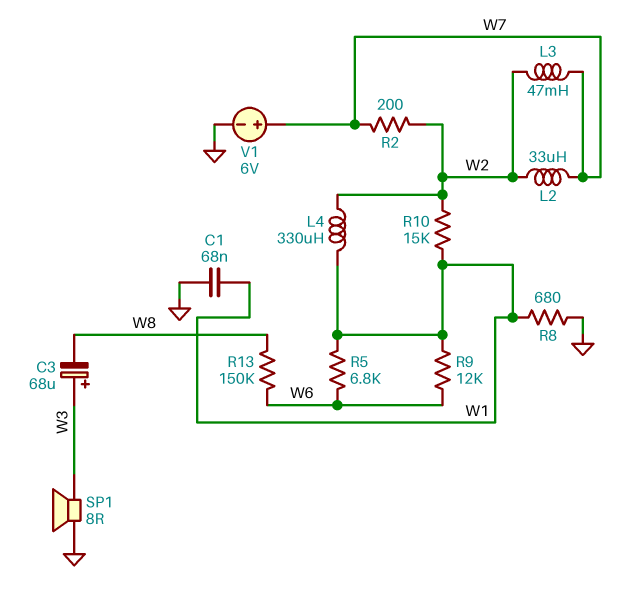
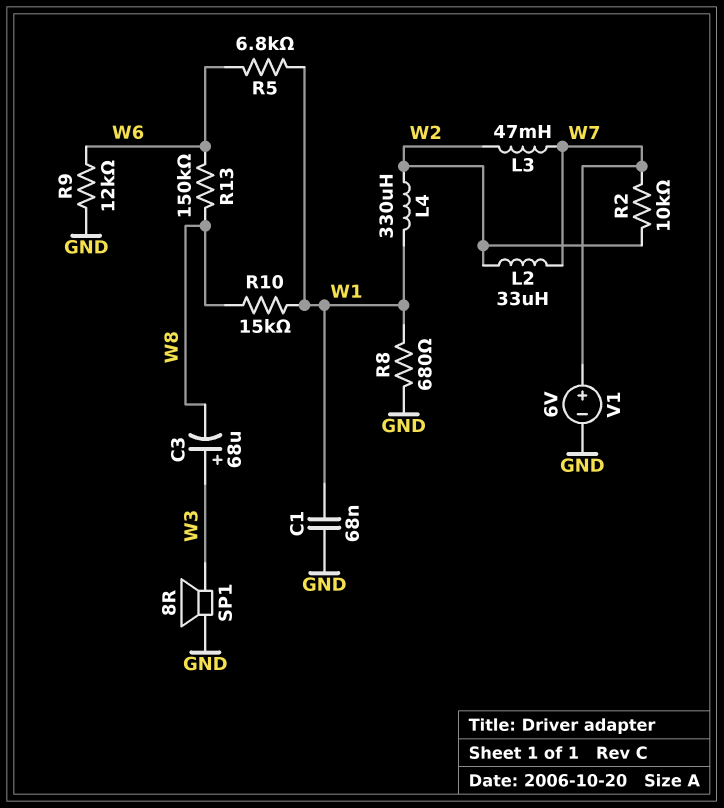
R2: 200 (W2, W7) -> 10k (W2, W7)
R9: 12k (W1, W6) -> 12k (GND, W6)
R10: 15k (W1, W2) -> 15k (W1, W8)

